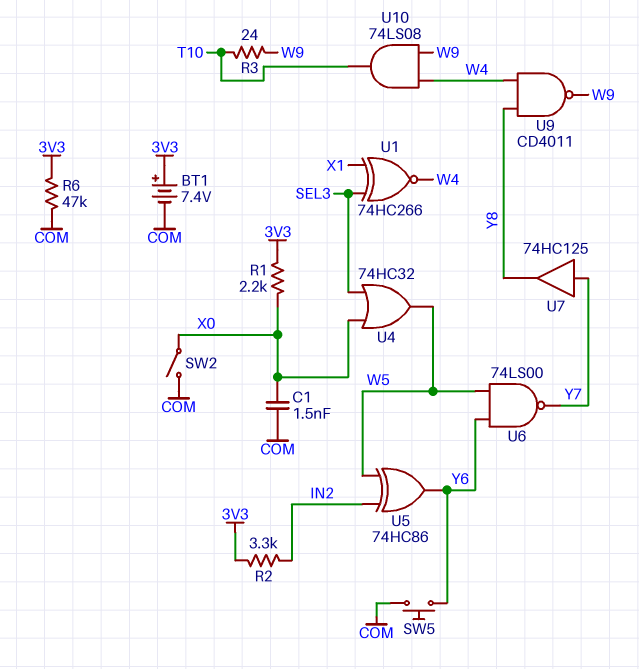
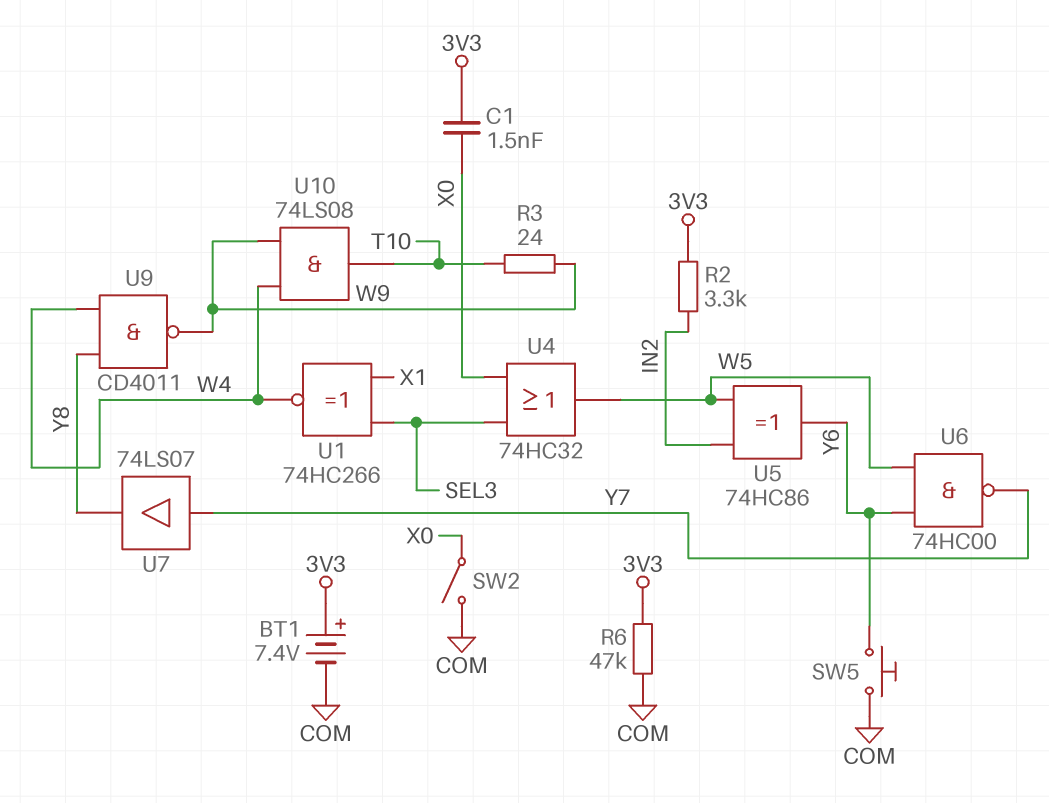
C1: 1.5nF (COM, X0) -> 1.5nF (3V3, X0)
R1: 2.2k (3V3, X0) -> none
U6: NAND 74LS00 (in W5, in Y6, out Y7) -> NAND 74HC00 (in W5, in Y6, out Y7)
U7: buffer 74HC125 (in Y7, out Y8) -> buffer 74LS07 (in Y7, out Y8)

